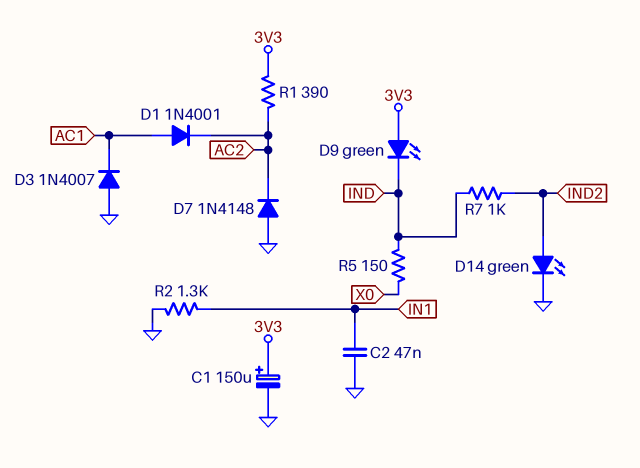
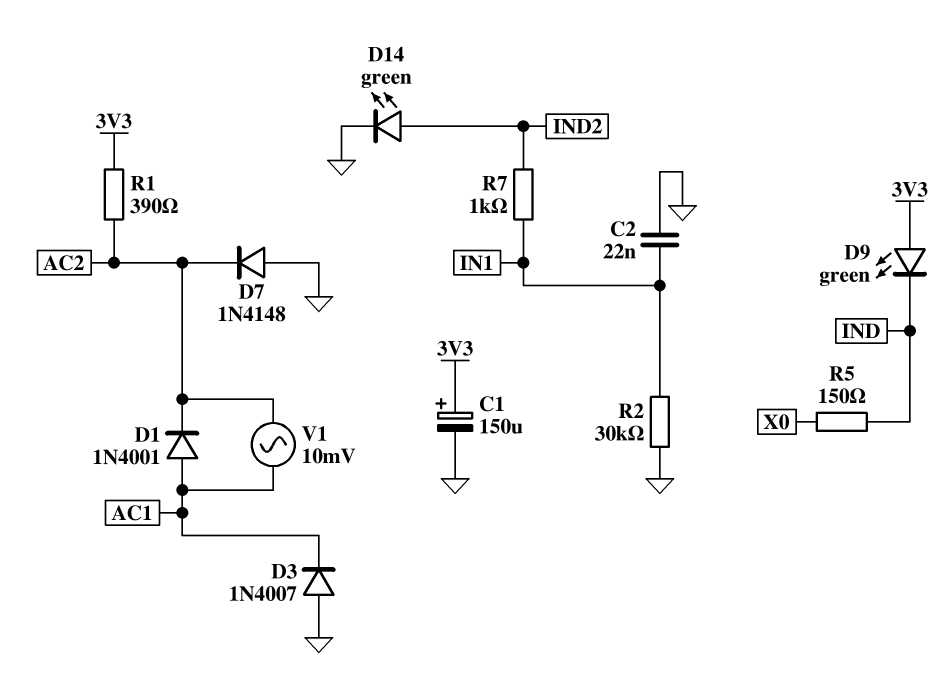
C2: 47nF (GND, IN1) -> 22nF (GND, IN1)
R2: 1.3k (GND, IN1) -> 30k (GND, IN1)
R7: 1k (IND, IND2) -> 1k (IN1, IND2)
V1: none -> AC 10mV (AC1, AC2)

